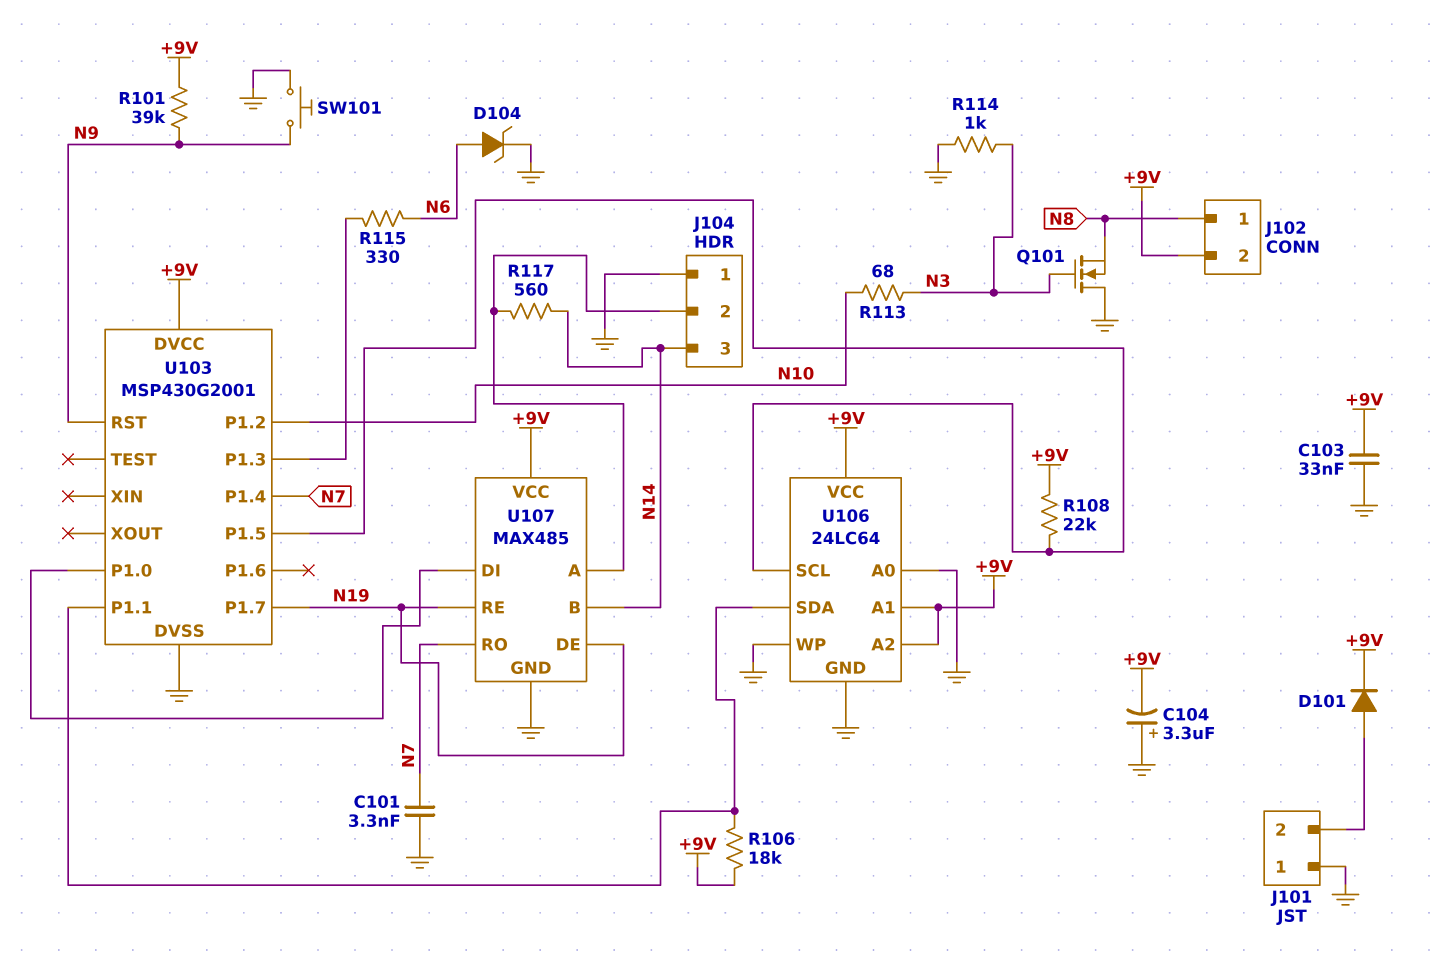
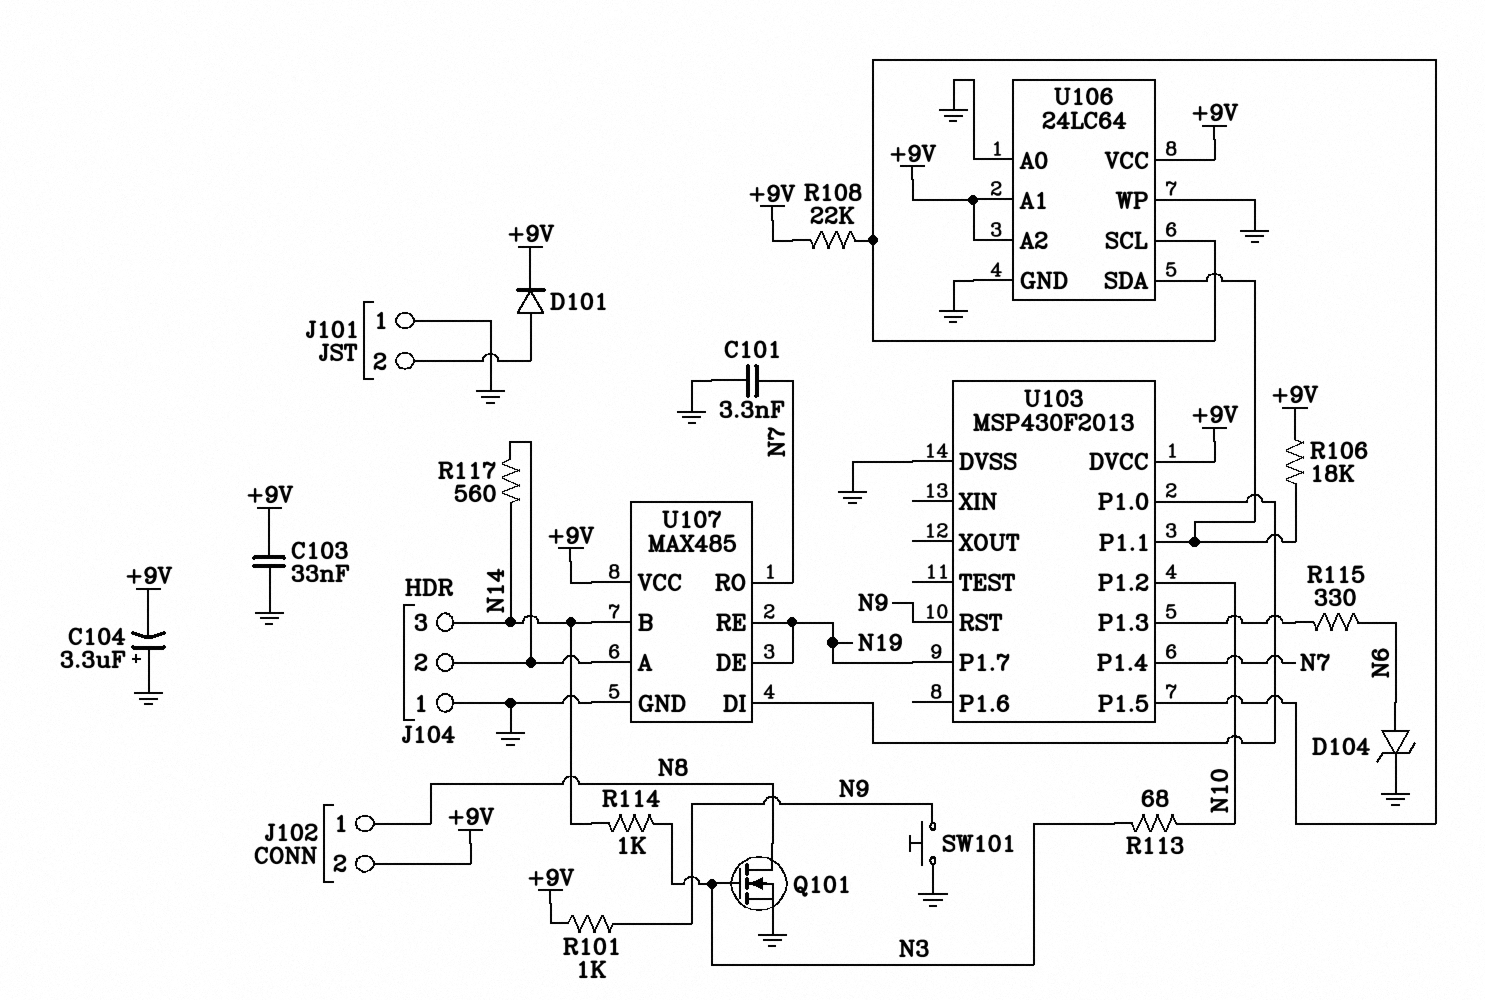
Q101: NMOS (G N3, D GND, S N8) -> NMOS (G N3, D N8, S GND)
R101: 39k (+9V, N9) -> 1k (+9V, N9)
R114: 1k (GND, N3) -> 1k (N3, N14)
U103: MSP430G2001 -> MSP430F2013

